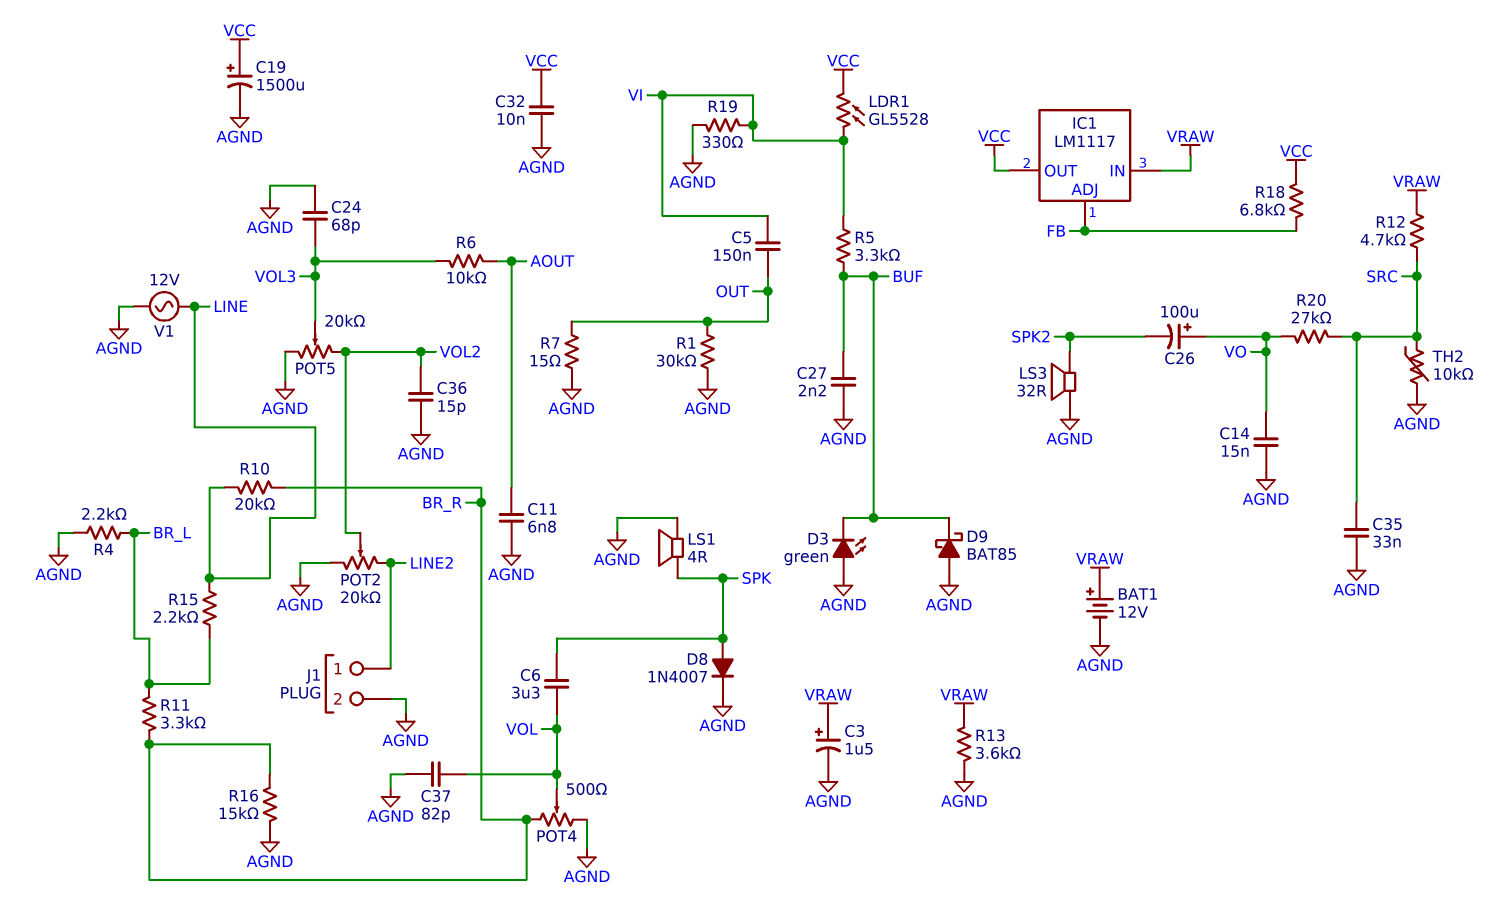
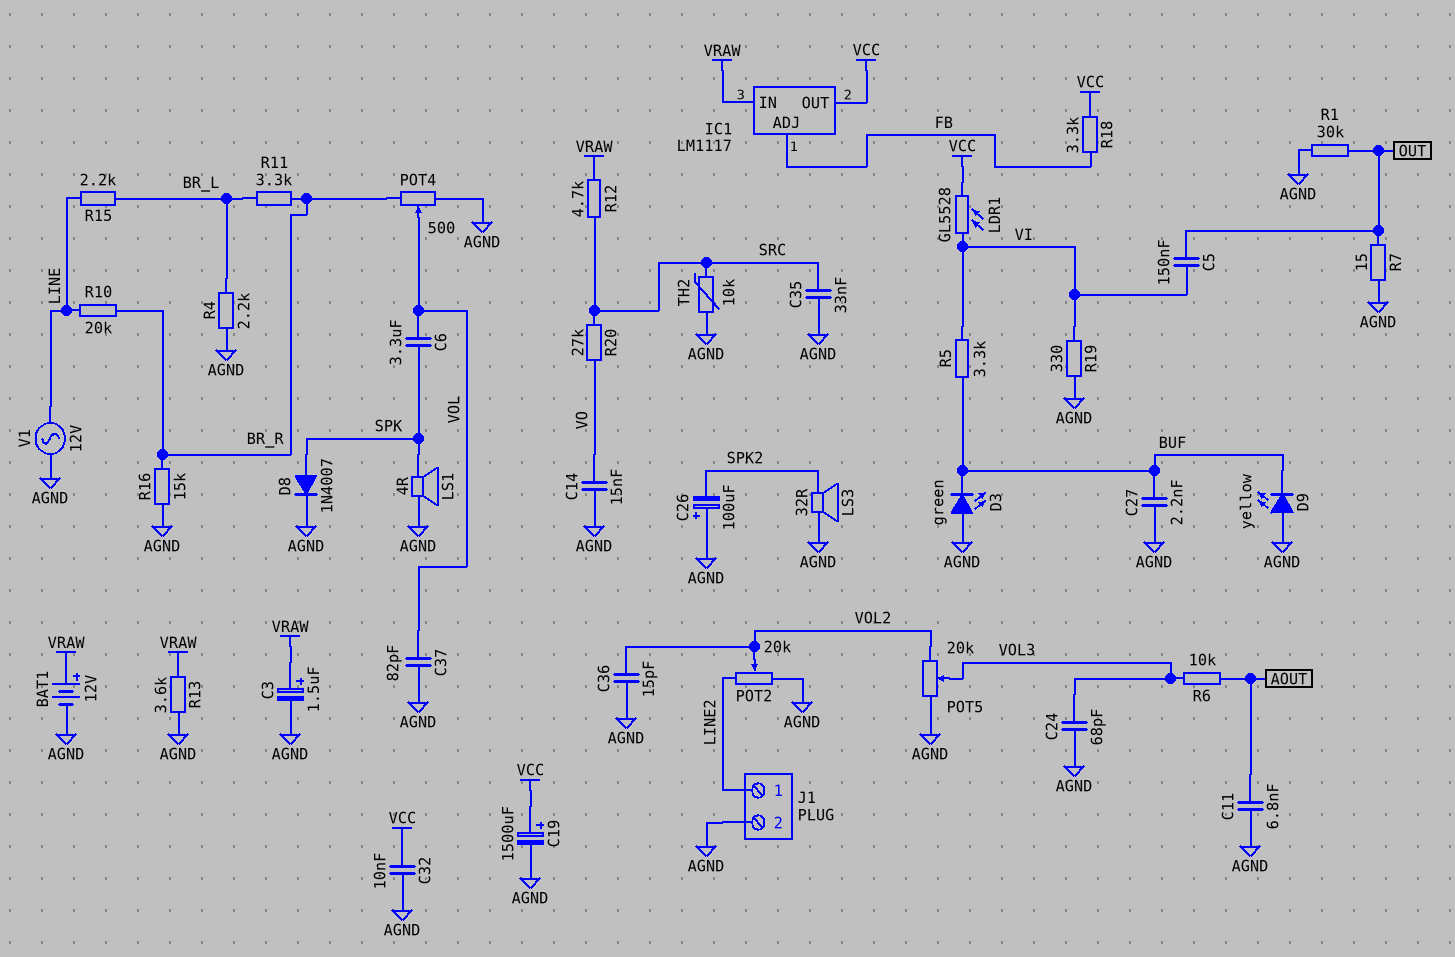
C26: 100uF (plus VO, minus SPK2) -> 100uF (plus AGND, minus SPK2)
D9: schottky BAT85 (A AGND, K BUF) -> LED yellow (A AGND, K BUF)
R18: 6.8k (FB, VCC) -> 3.3k (FB, VCC)

